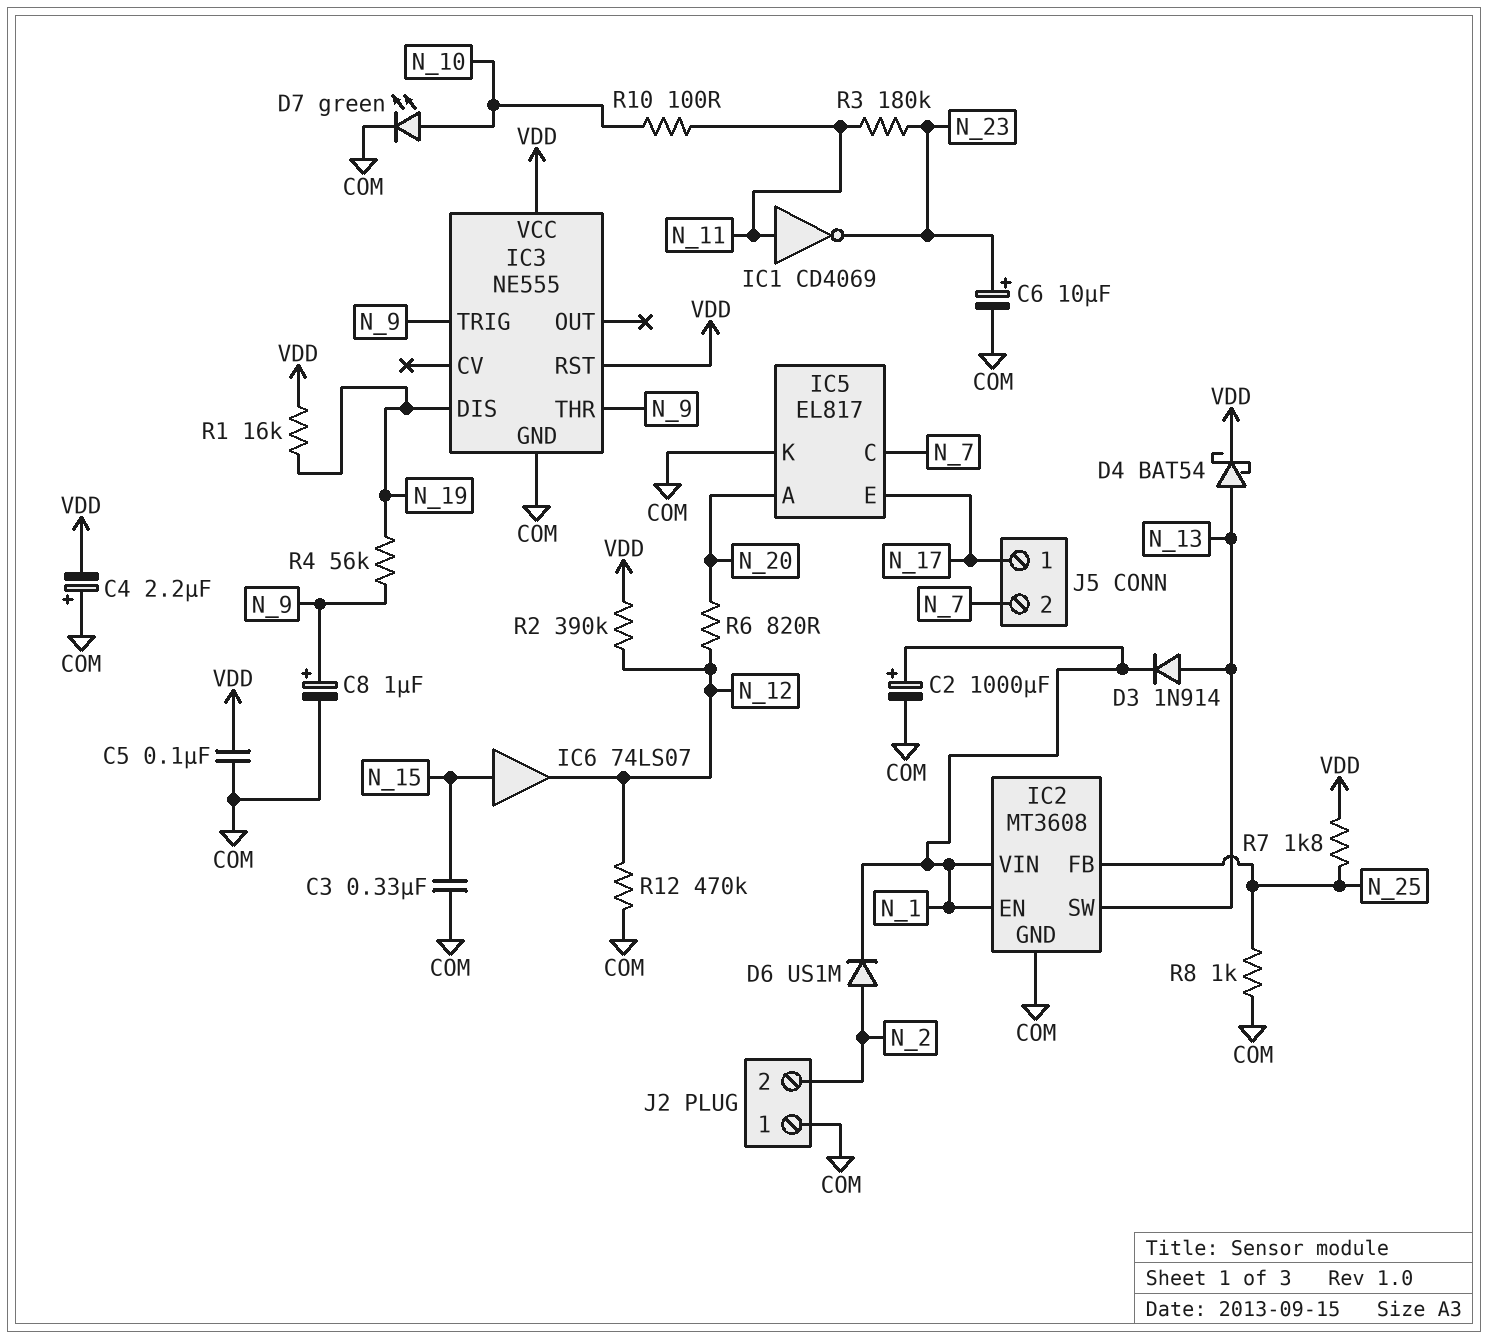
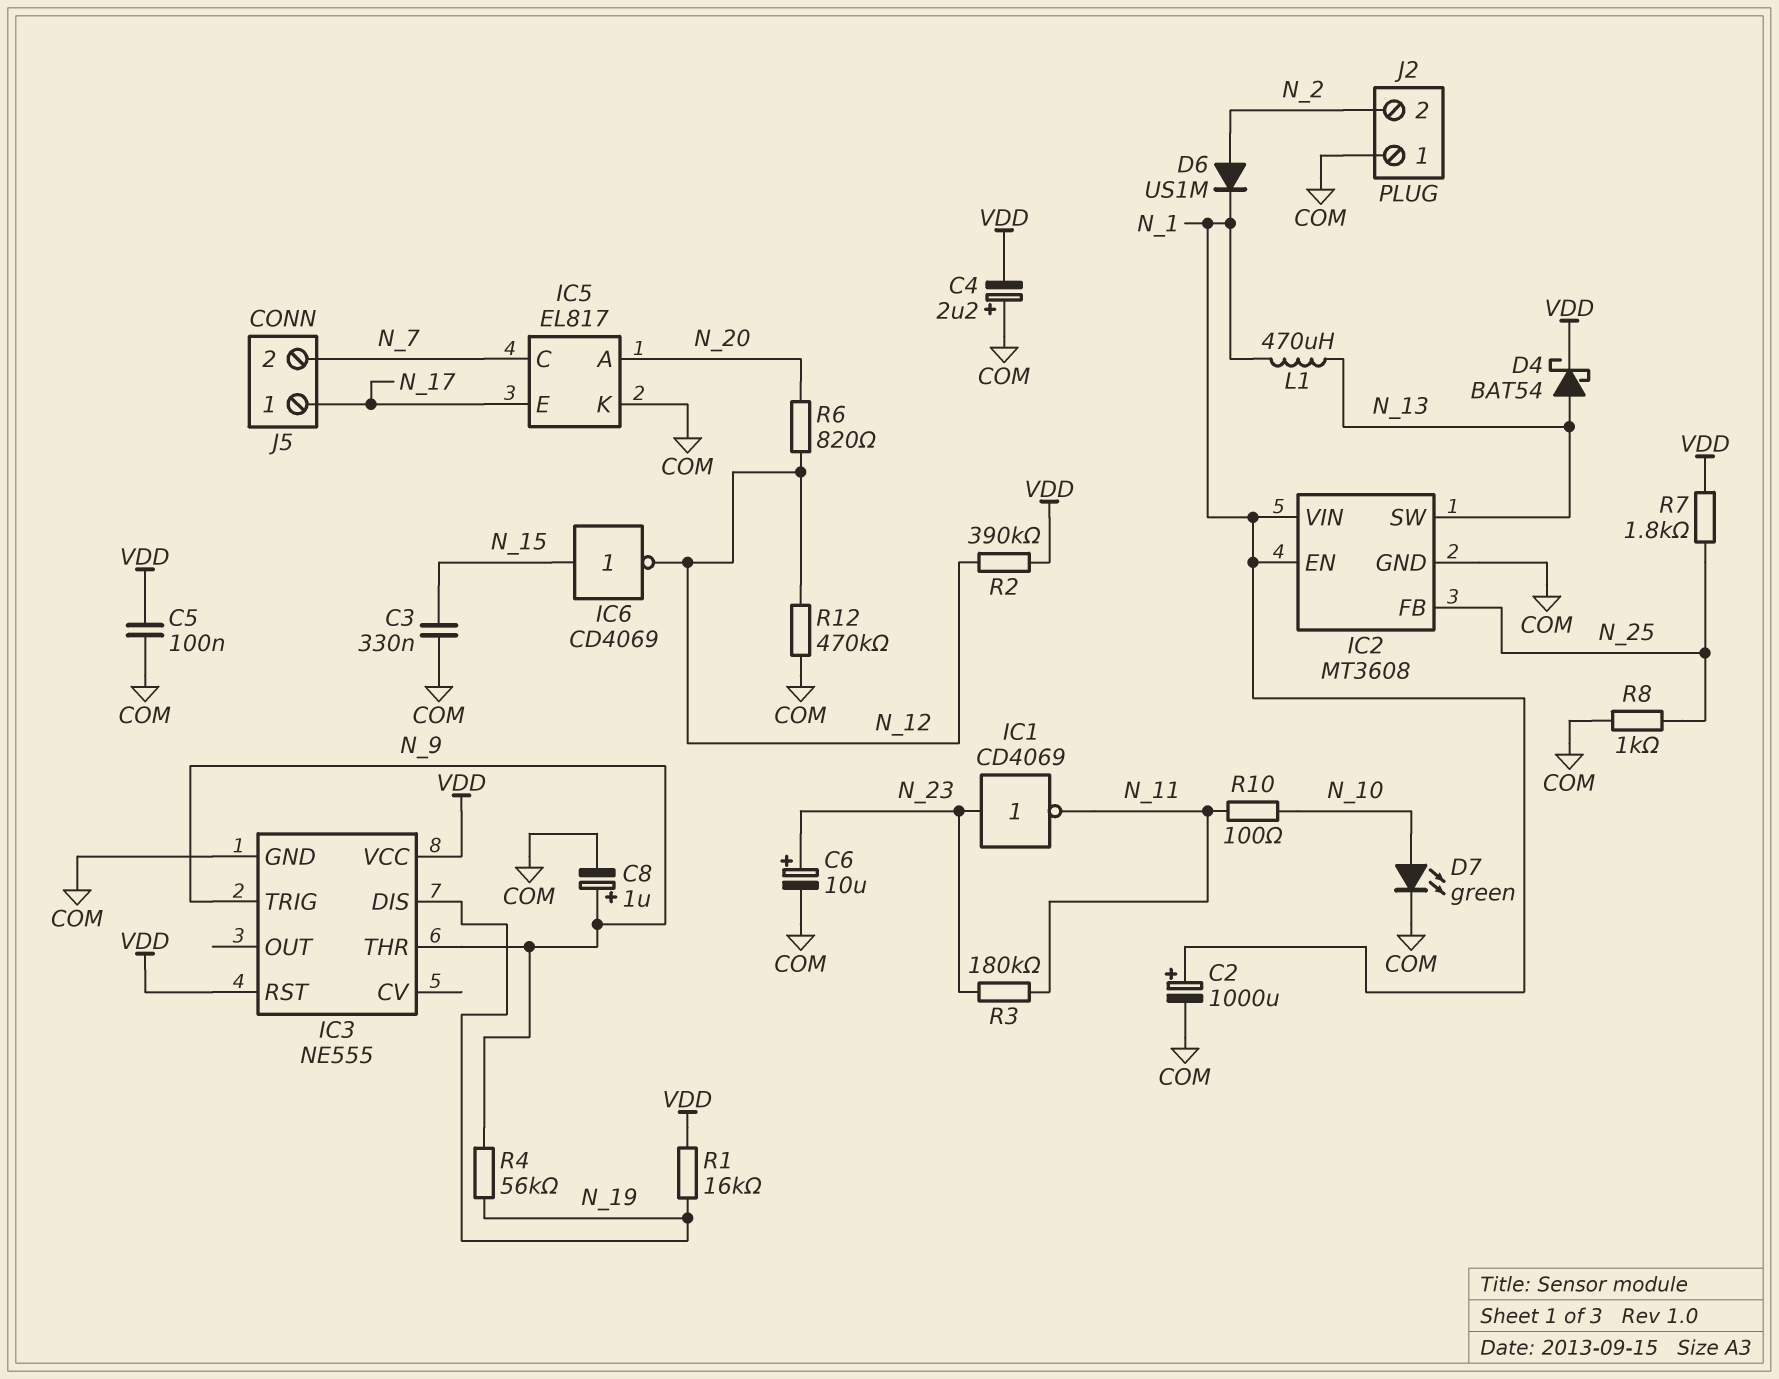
D3: diode 1N914 (A N_13, K N_1) -> none
IC1: NOT CD4069 (in N_11, out N_23) -> NOT CD4069 (in N_23, out N_11)
IC6: buffer 74LS07 (in N_15, out N_12) -> NOT CD4069 (in N_15, out N_12)
L1: none -> 470uH (N_1, N_13)

